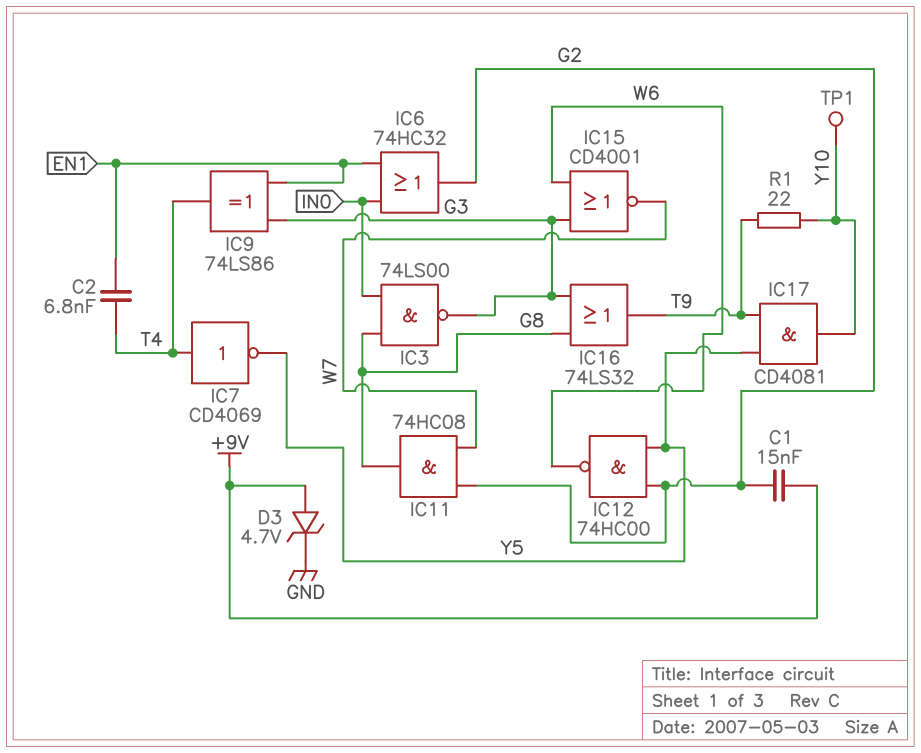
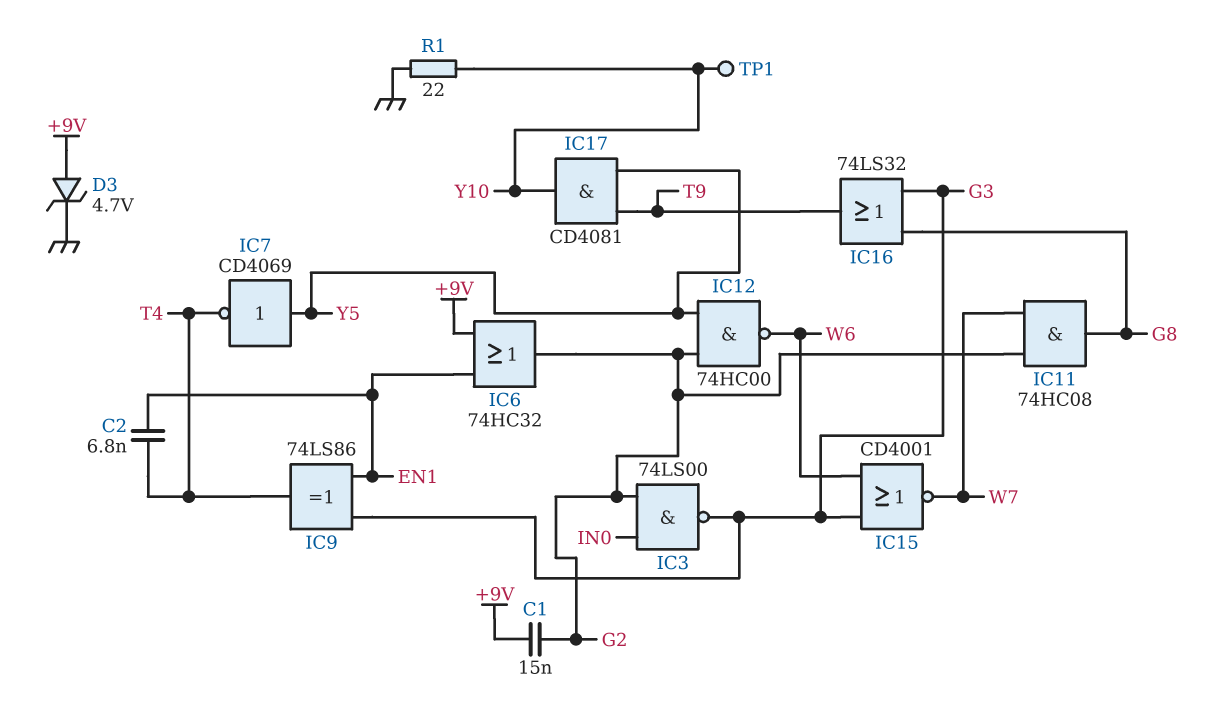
IC3: NAND 74LS00 (in G8, in IN0, out G3) -> NAND 74LS00 (in G2, in IN0, out G3)
IC6: OR 74HC32 (in EN1, in IN0, out G2) -> OR 74HC32 (in +9V, in EN1, out G2)
IC7: NOT CD4069 (in T4, out Y5) -> NOT CD4069 (in Y5, out T4)
R1: 22 (T9, Y10) -> 22 (GND, Y10)

